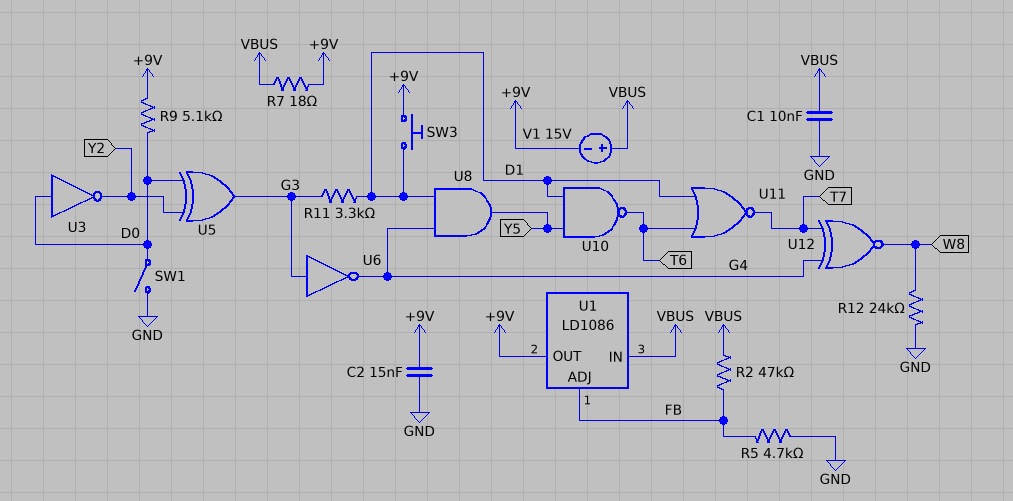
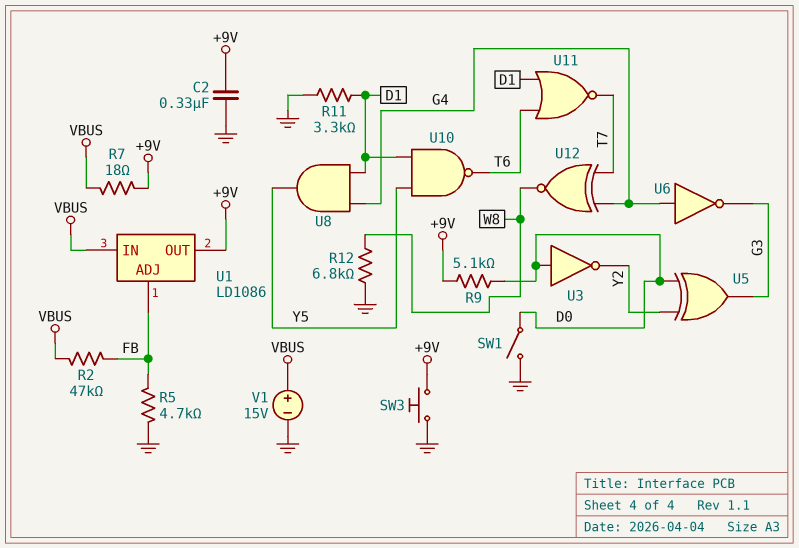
C1: 10nF (GND, VBUS) -> none
C2: 15nF (+9V, GND) -> 330nF (+9V, GND)
R11: 3.3k (D1, G3) -> 3.3k (D1, GND)
R12: 24k (GND, W8) -> 6.8k (GND, W8)
SW3: button (+9V, D1) -> button (+9V, GND)
U6: NOT (in G3, out G4) -> NOT (in G4, out G3)
V1: 15V (plus VBUS, minus +9V) -> 15V (plus VBUS, minus GND)

